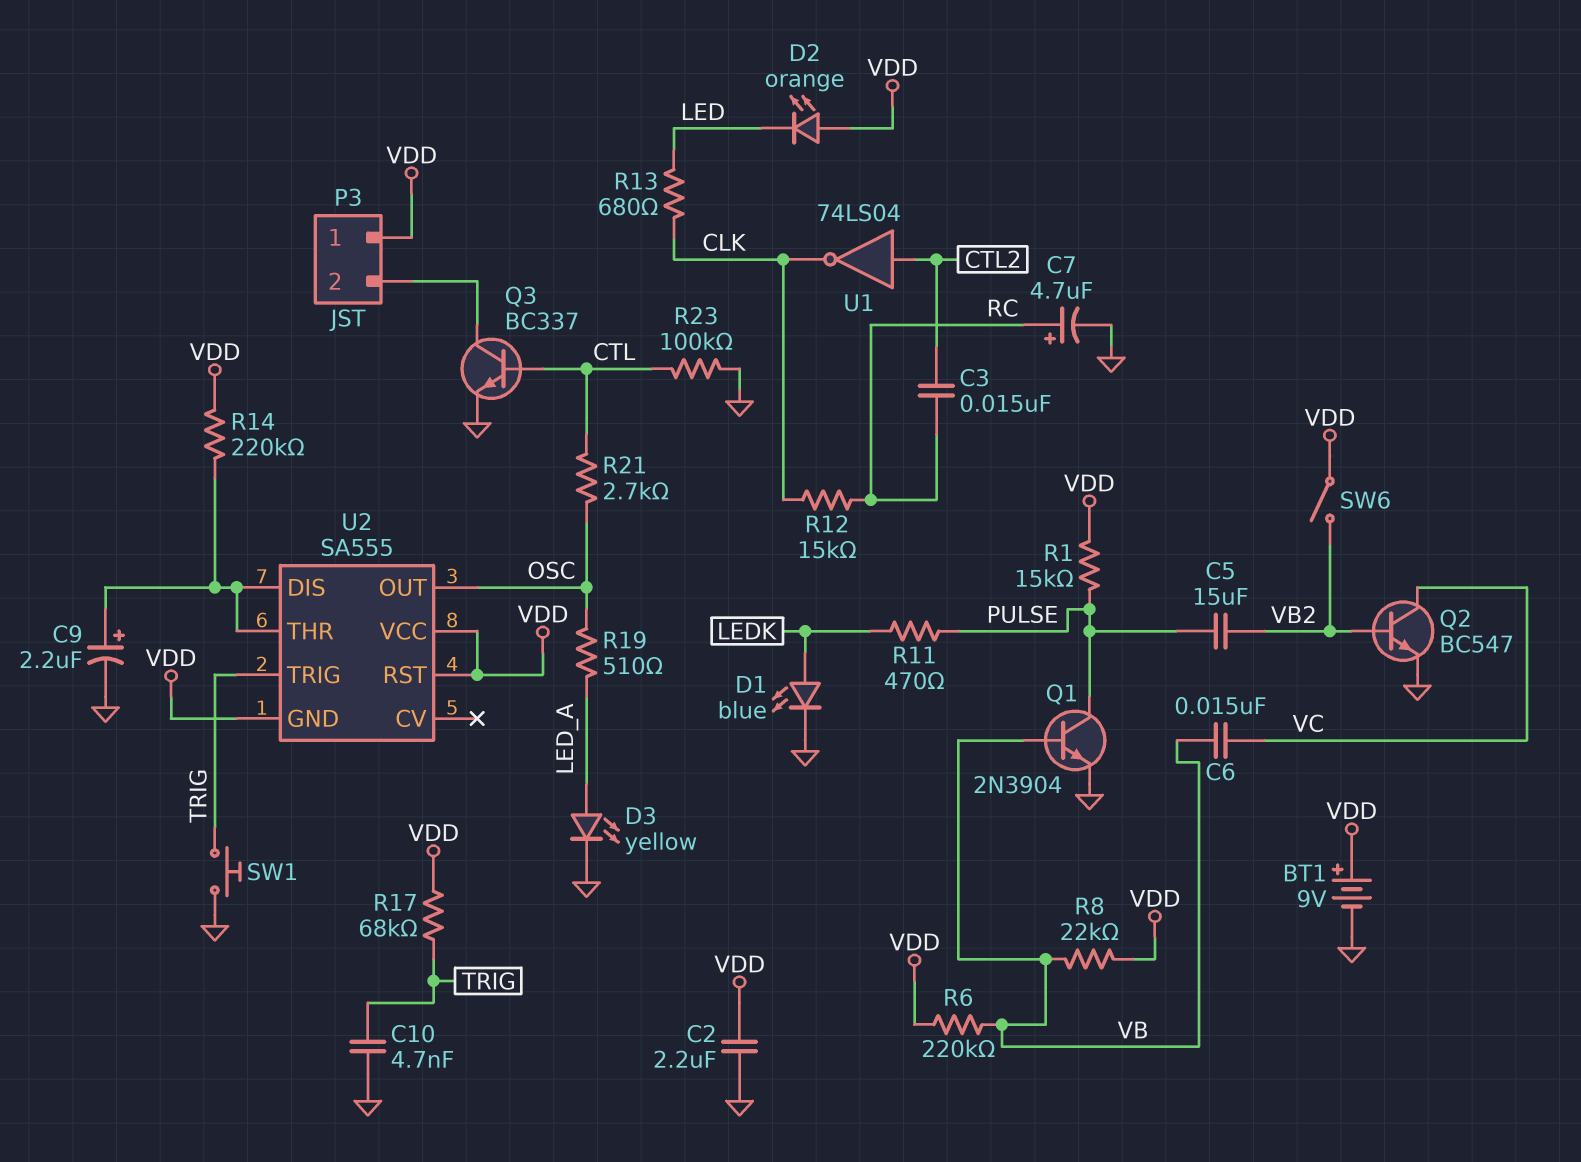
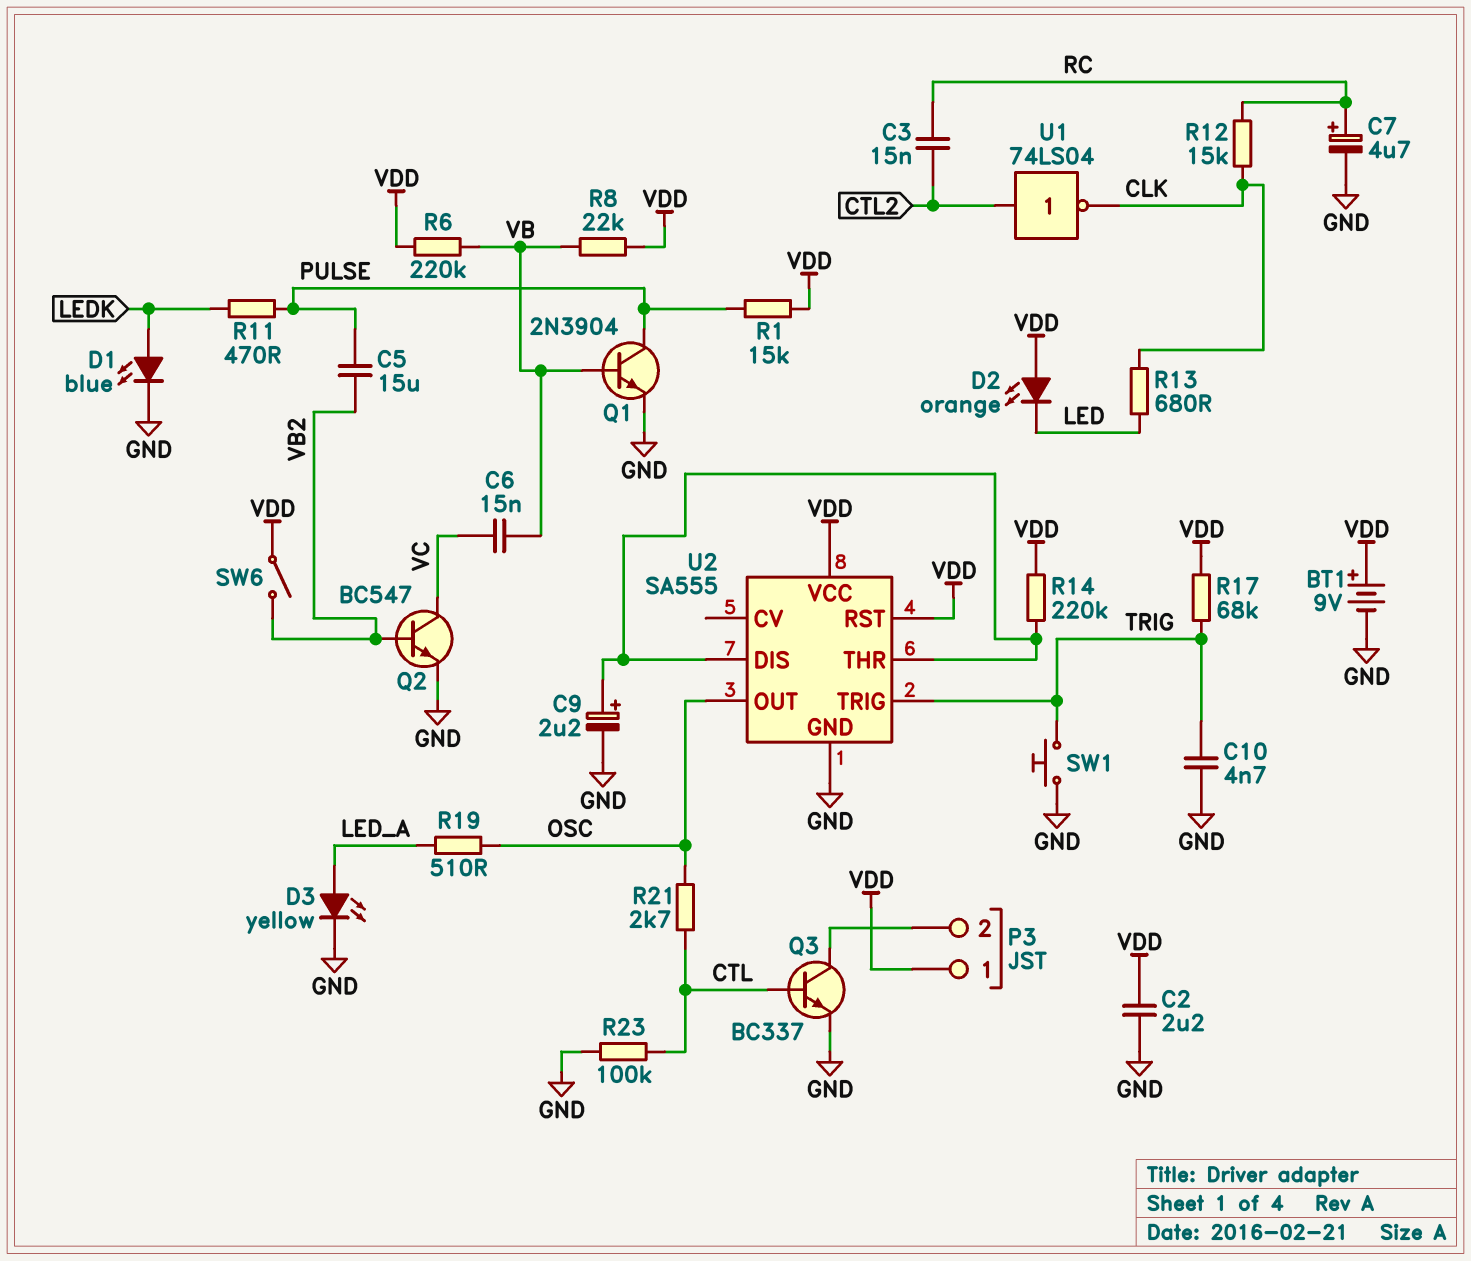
U2 pin GND: VDD -> GND

